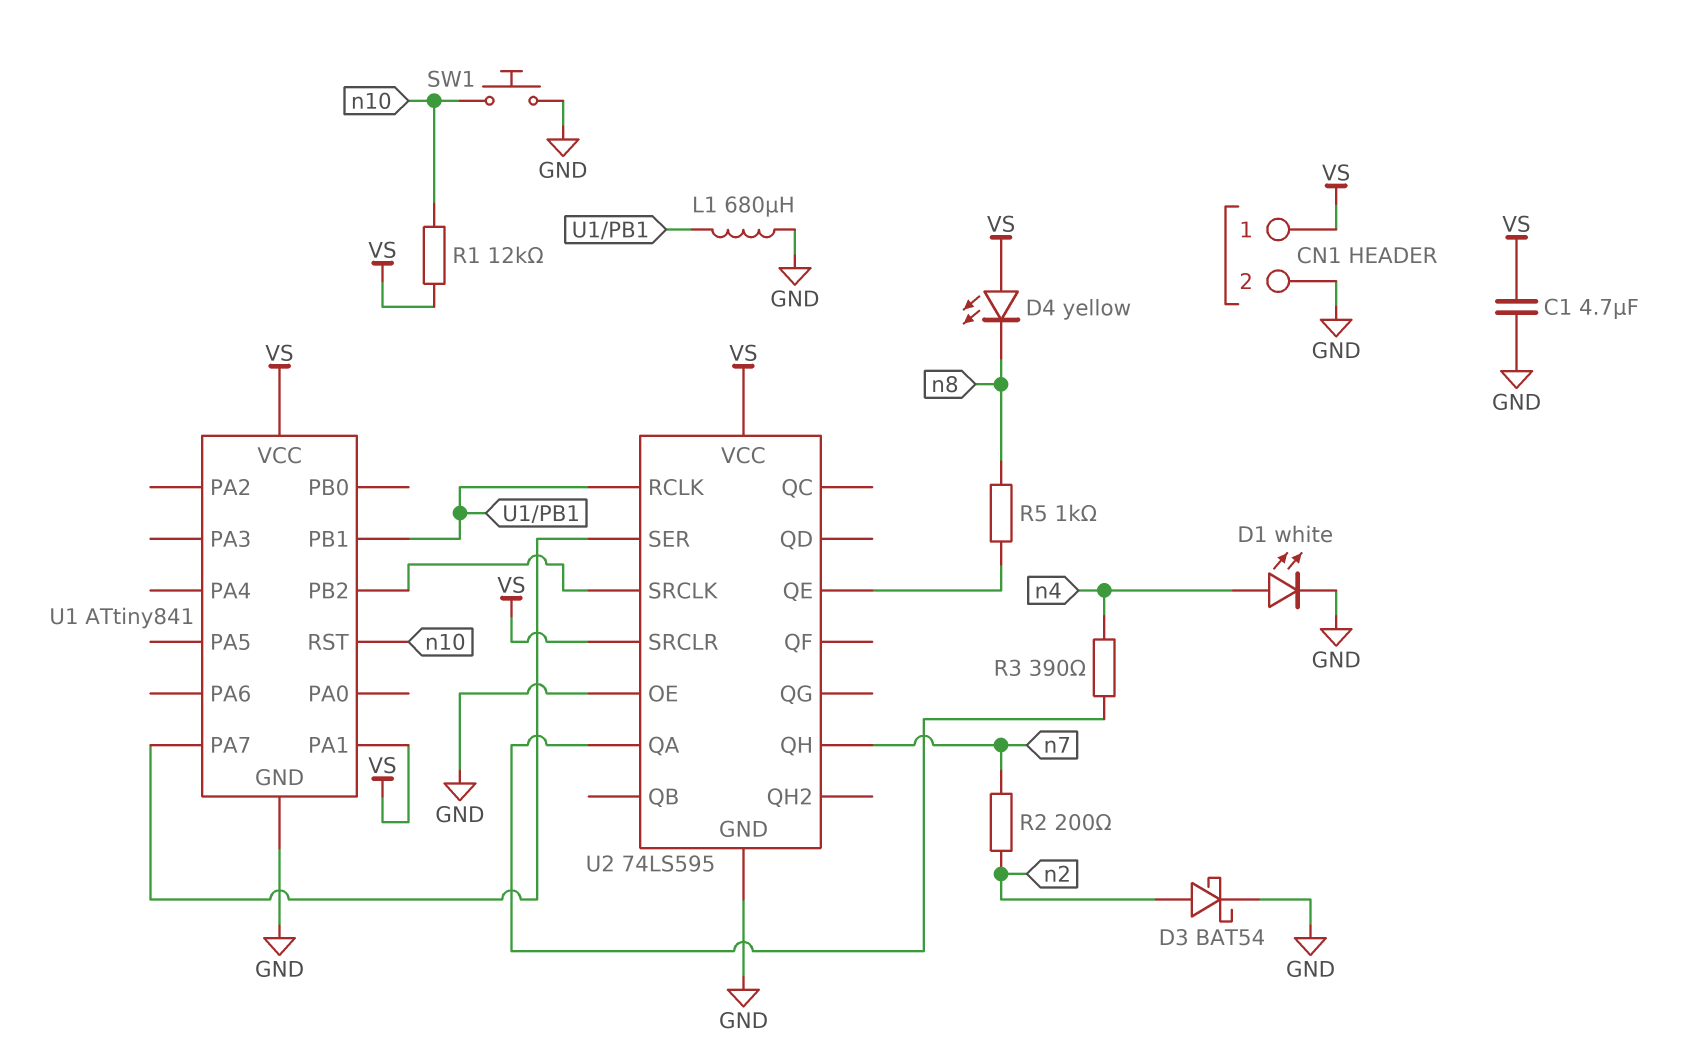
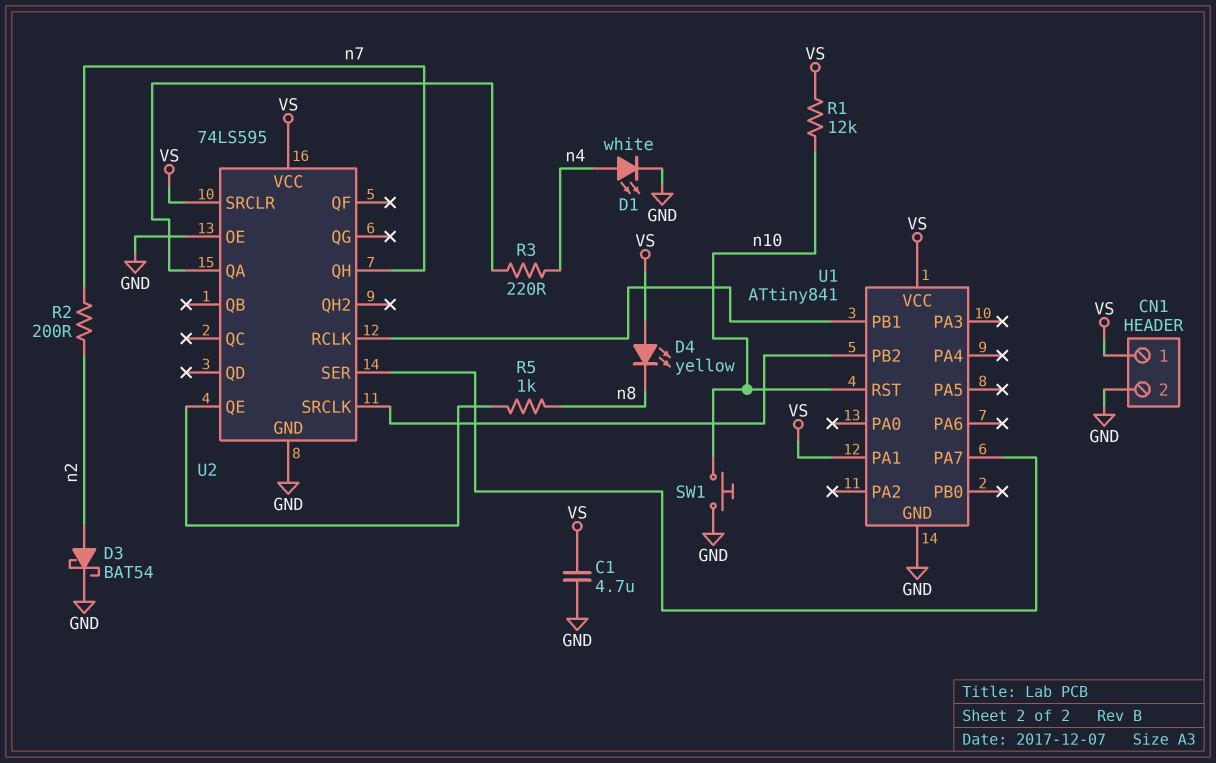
L1: 680uH (GND, U1/PB1) -> none
R3: 390 (U2/QA, n4) -> 220 (U2/QA, n4)

